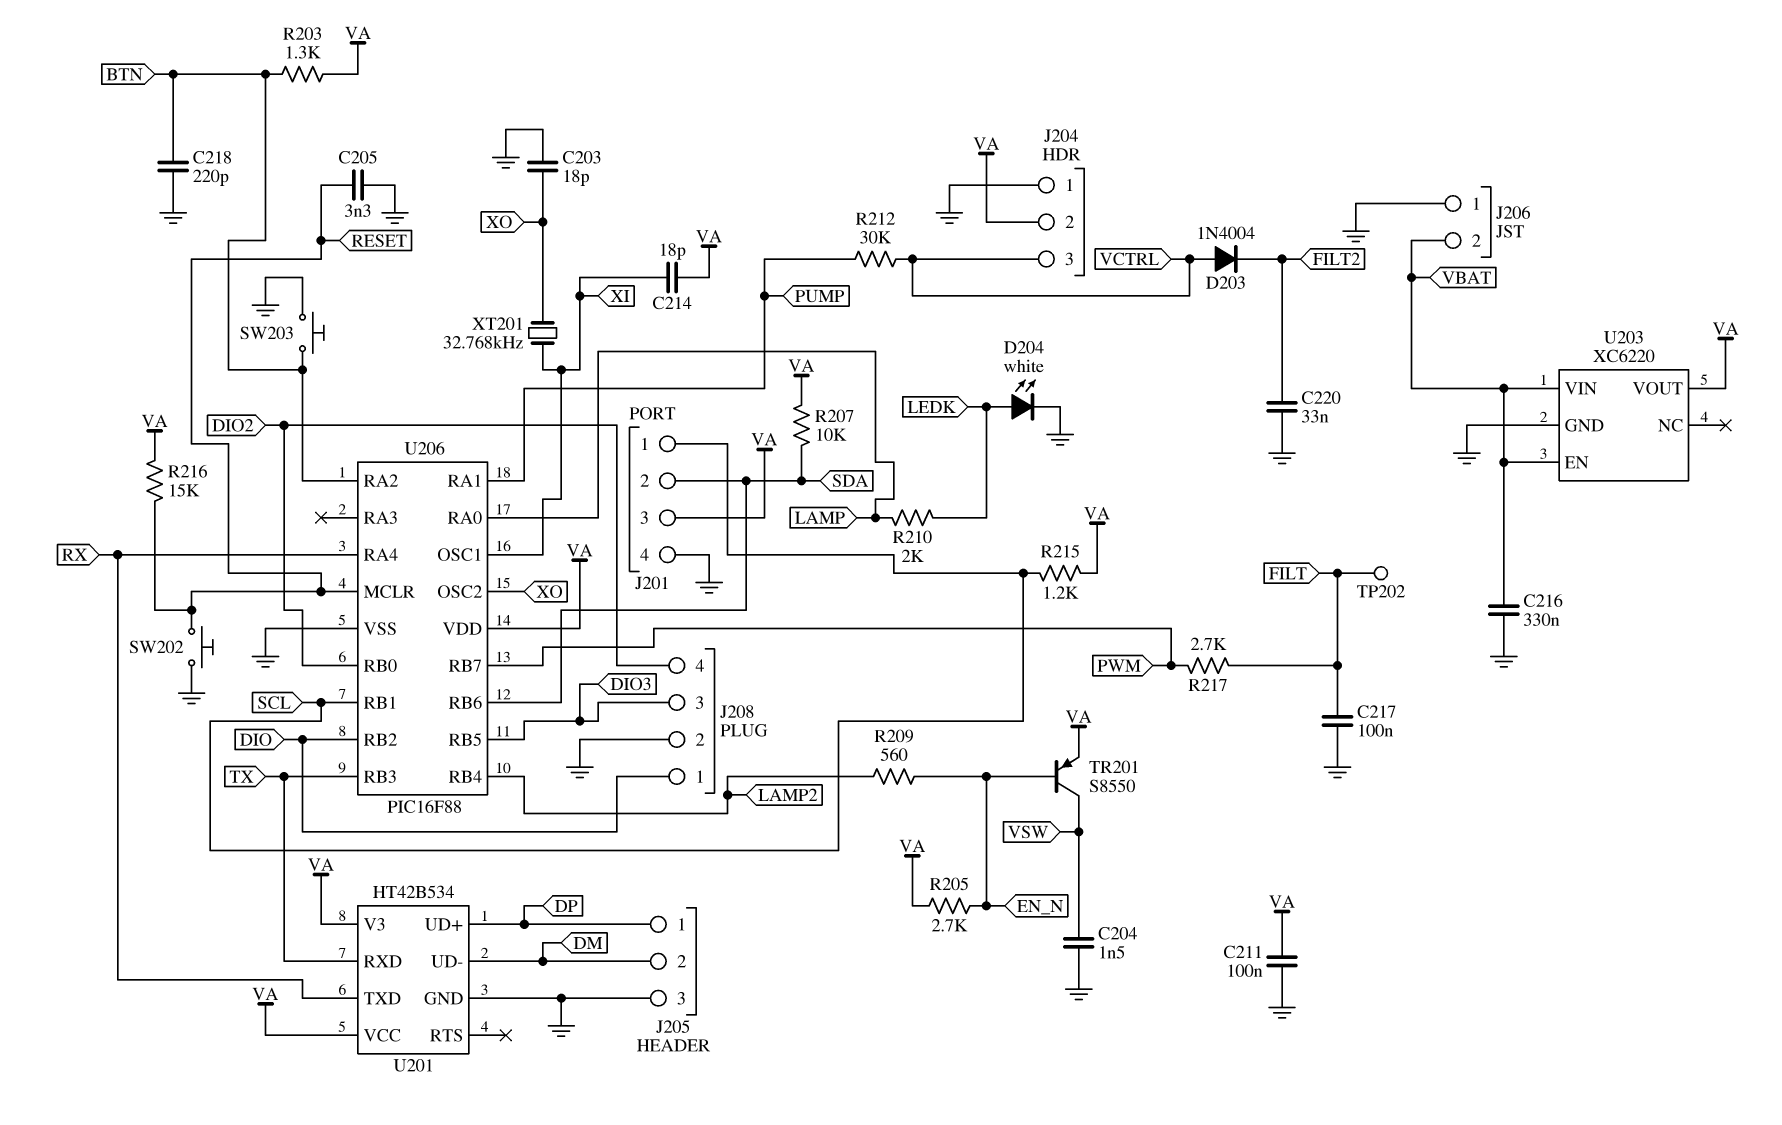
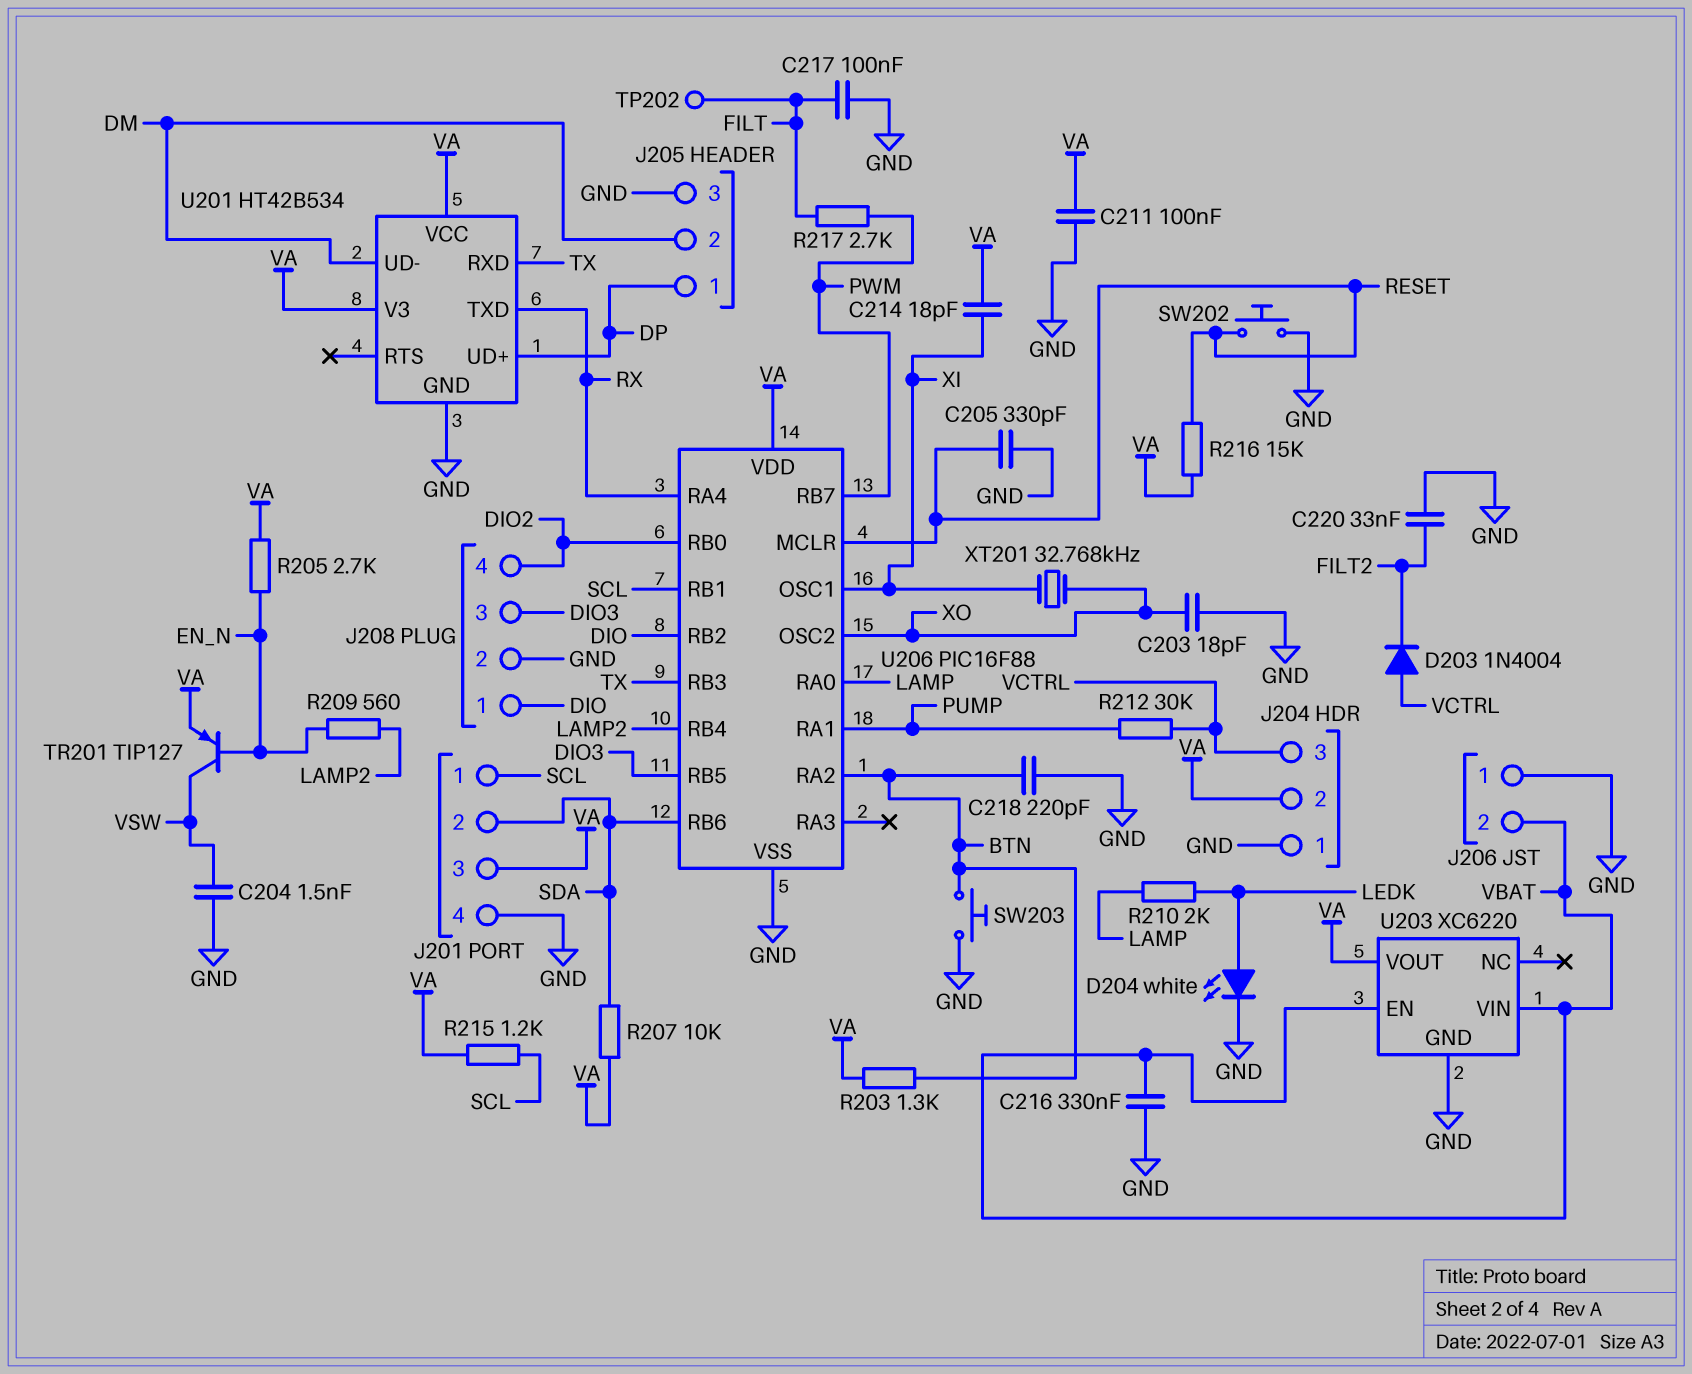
C205: 3.3nF (GND, RESET) -> 330pF (GND, RESET)
TR201: PNP S8550 (B EN_N, C VSW, E VA) -> PNP TIP127 (B EN_N, C VSW, E VA)

